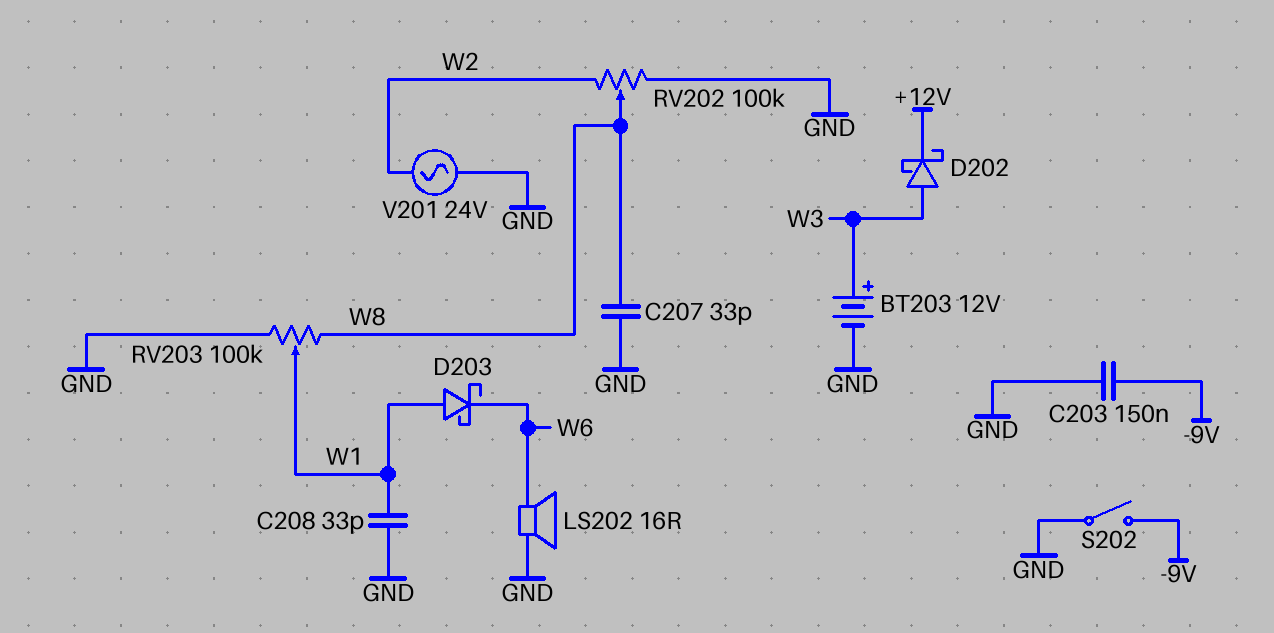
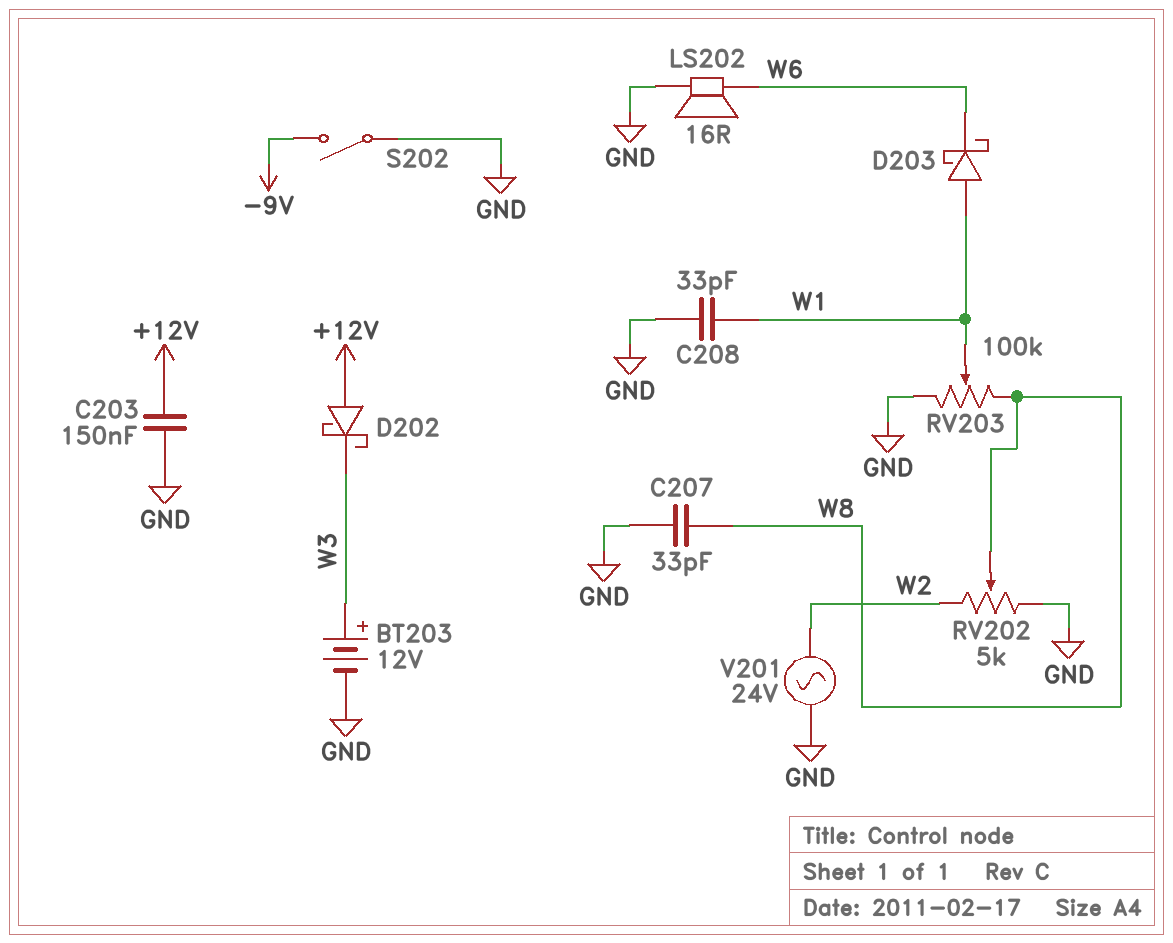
C203: 150nF (-9V, GND) -> 150nF (+12V, GND)
D202: schottky (A W3, K +12V) -> schottky (A +12V, K W3)
RV202: 100k (GND, W2, wiper W8) -> 5k (GND, W2, wiper W8)

